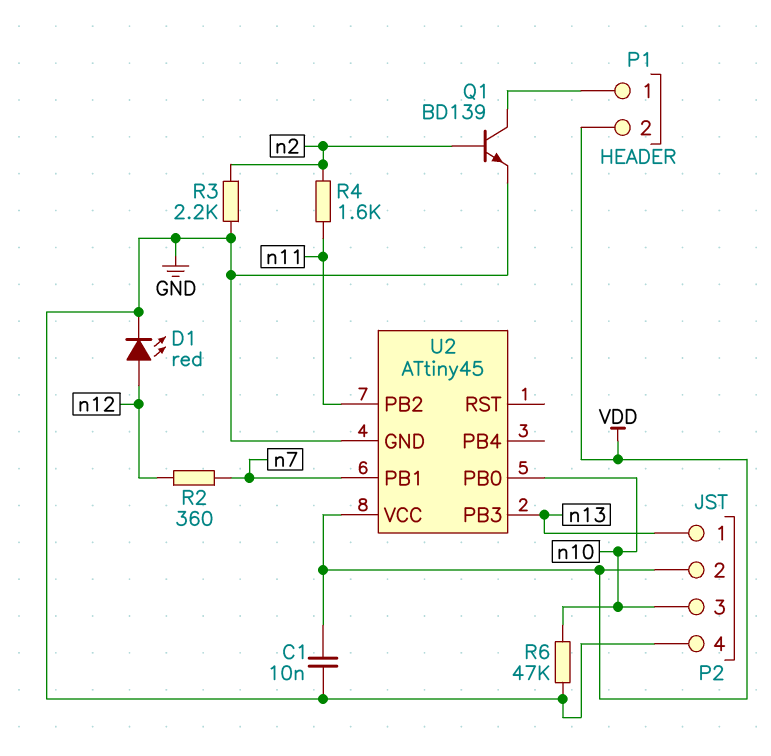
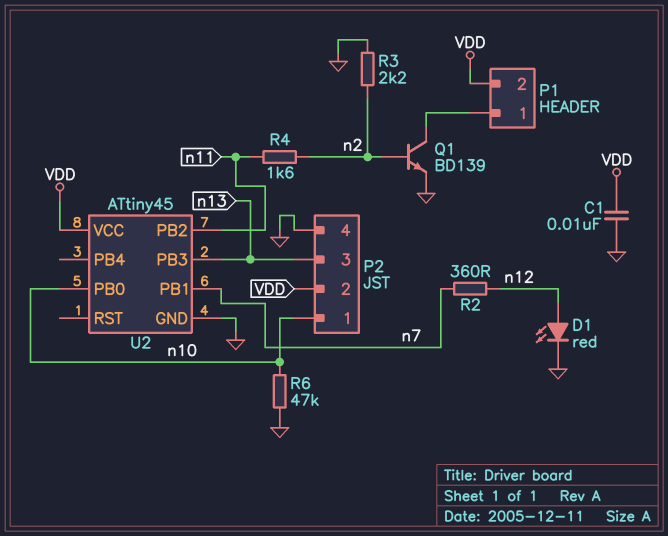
P2 pin 1: n13 -> n10
P2 pin 3: n10 -> n13

